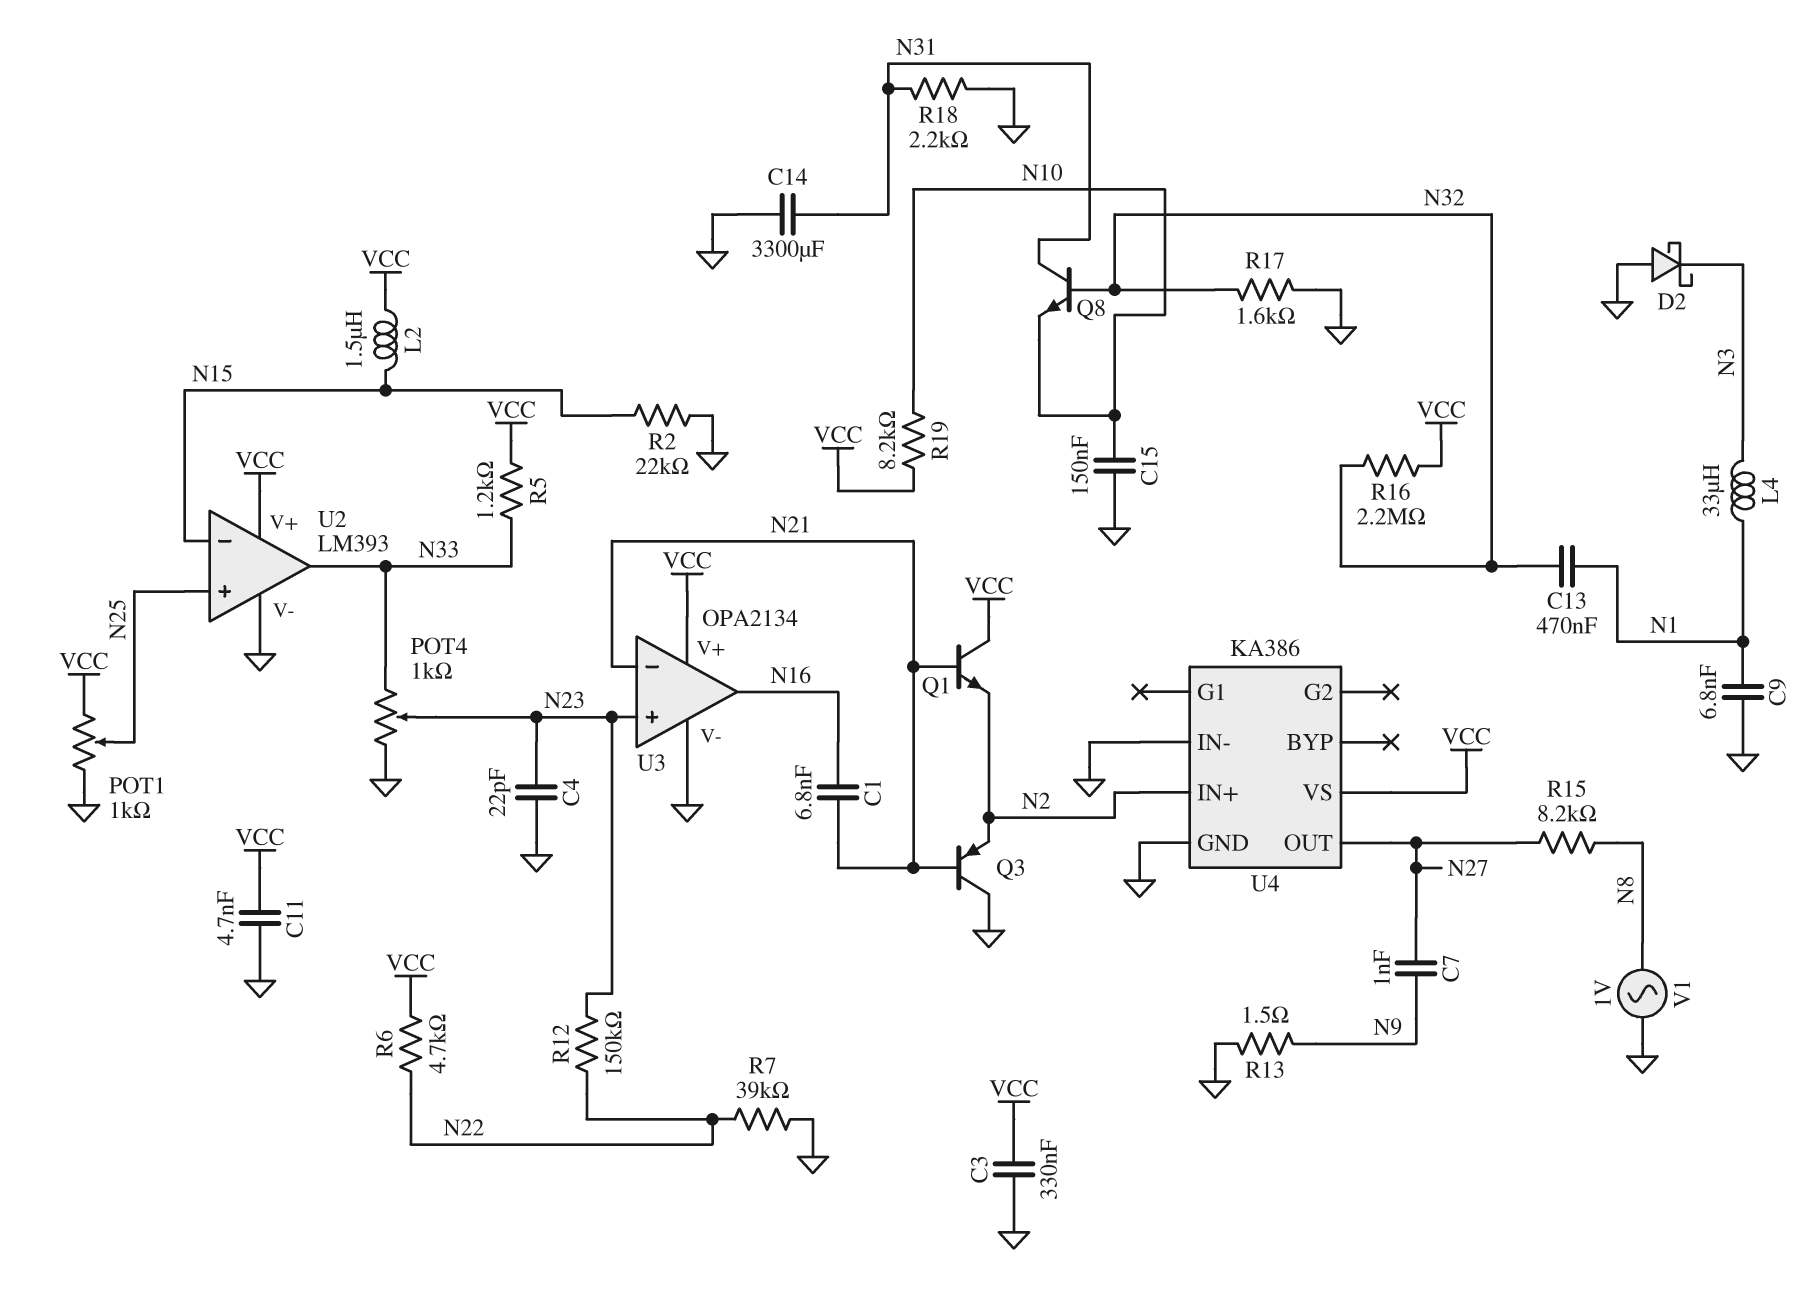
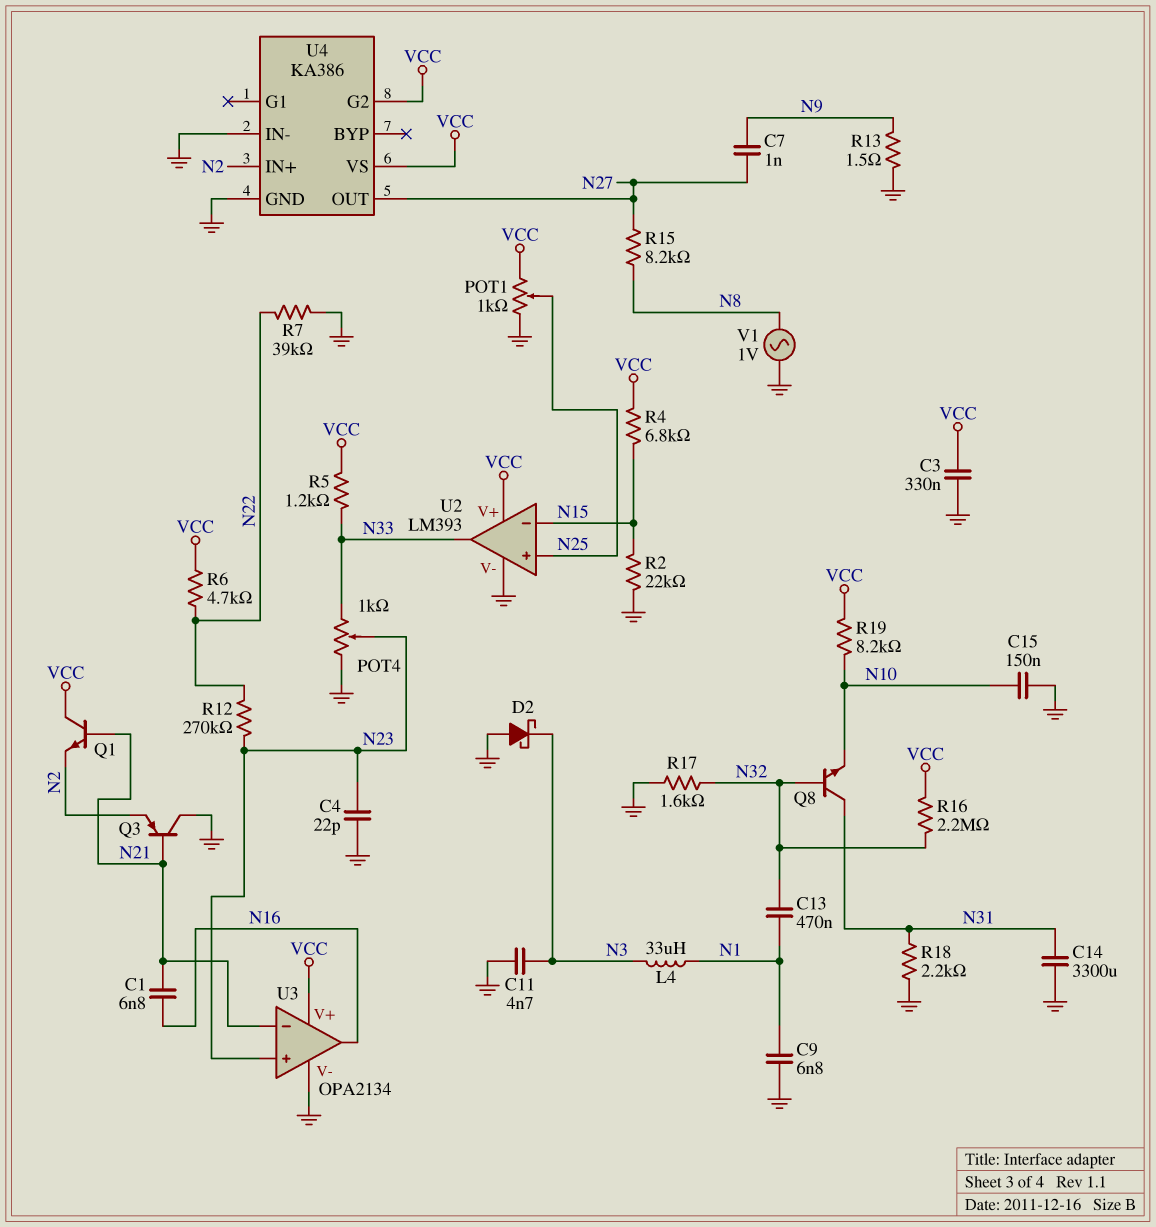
C11: 4.7nF (GND, VCC) -> 4.7nF (GND, N3)
L2: 1.5uH (N15, VCC) -> none
R4: none -> 6.8k (N15, VCC)
R12: 150k (N22, N23) -> 270k (N22, N23)
U4 pin G2: none -> VCC

